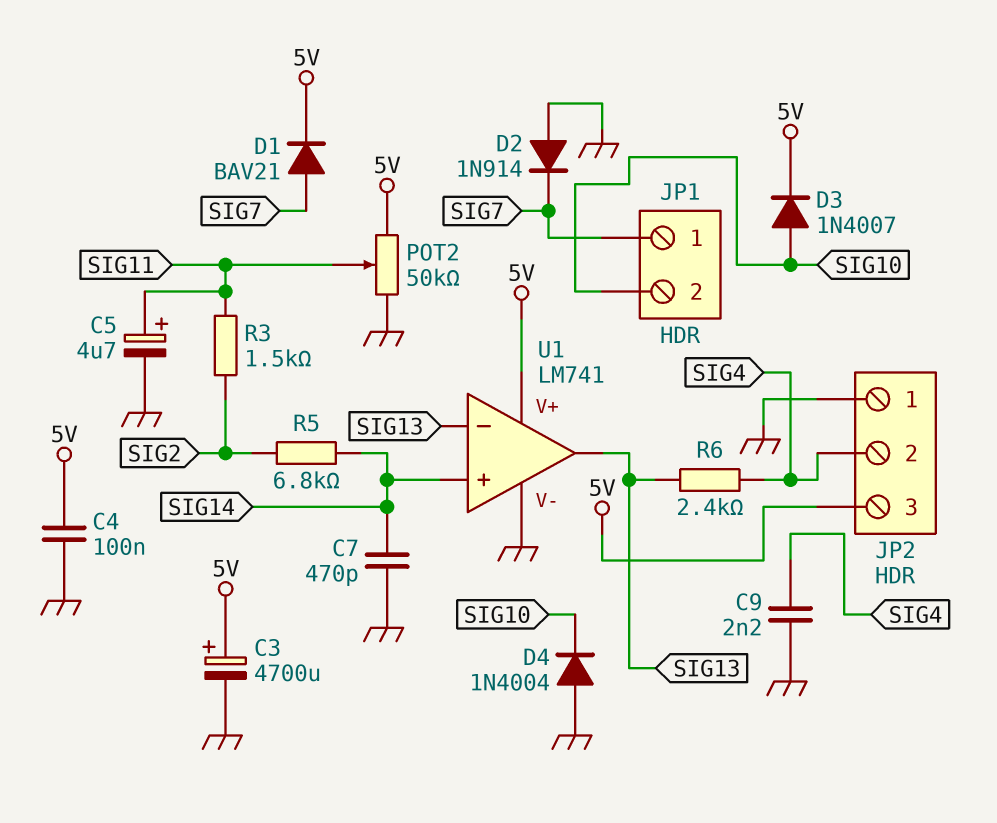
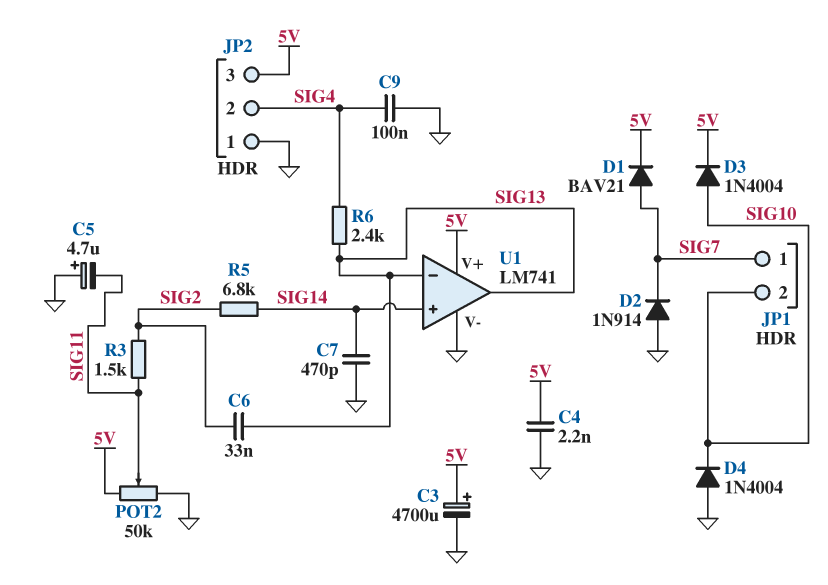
C4: 100nF (5V, GND) -> 2.2nF (5V, GND)
C5: 4.7uF (plus SIG11, minus GND) -> 4.7uF (plus GND, minus SIG11)
C6: none -> 33nF (SIG2, SIG13)
C9: 2.2nF (GND, SIG4) -> 100nF (GND, SIG4)
D3: diode 1N4007 (A SIG10, K 5V) -> diode 1N4004 (A SIG10, K 5V)

